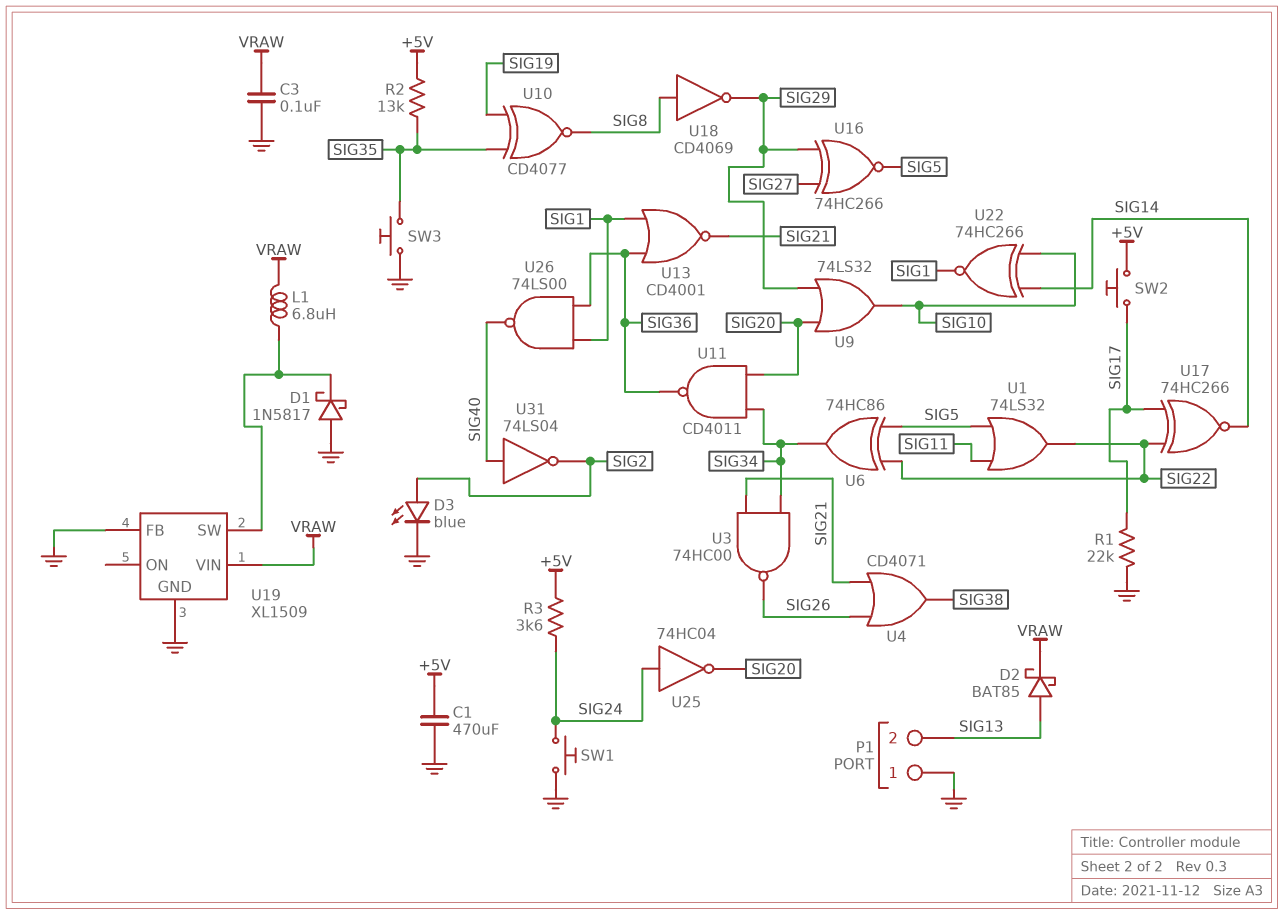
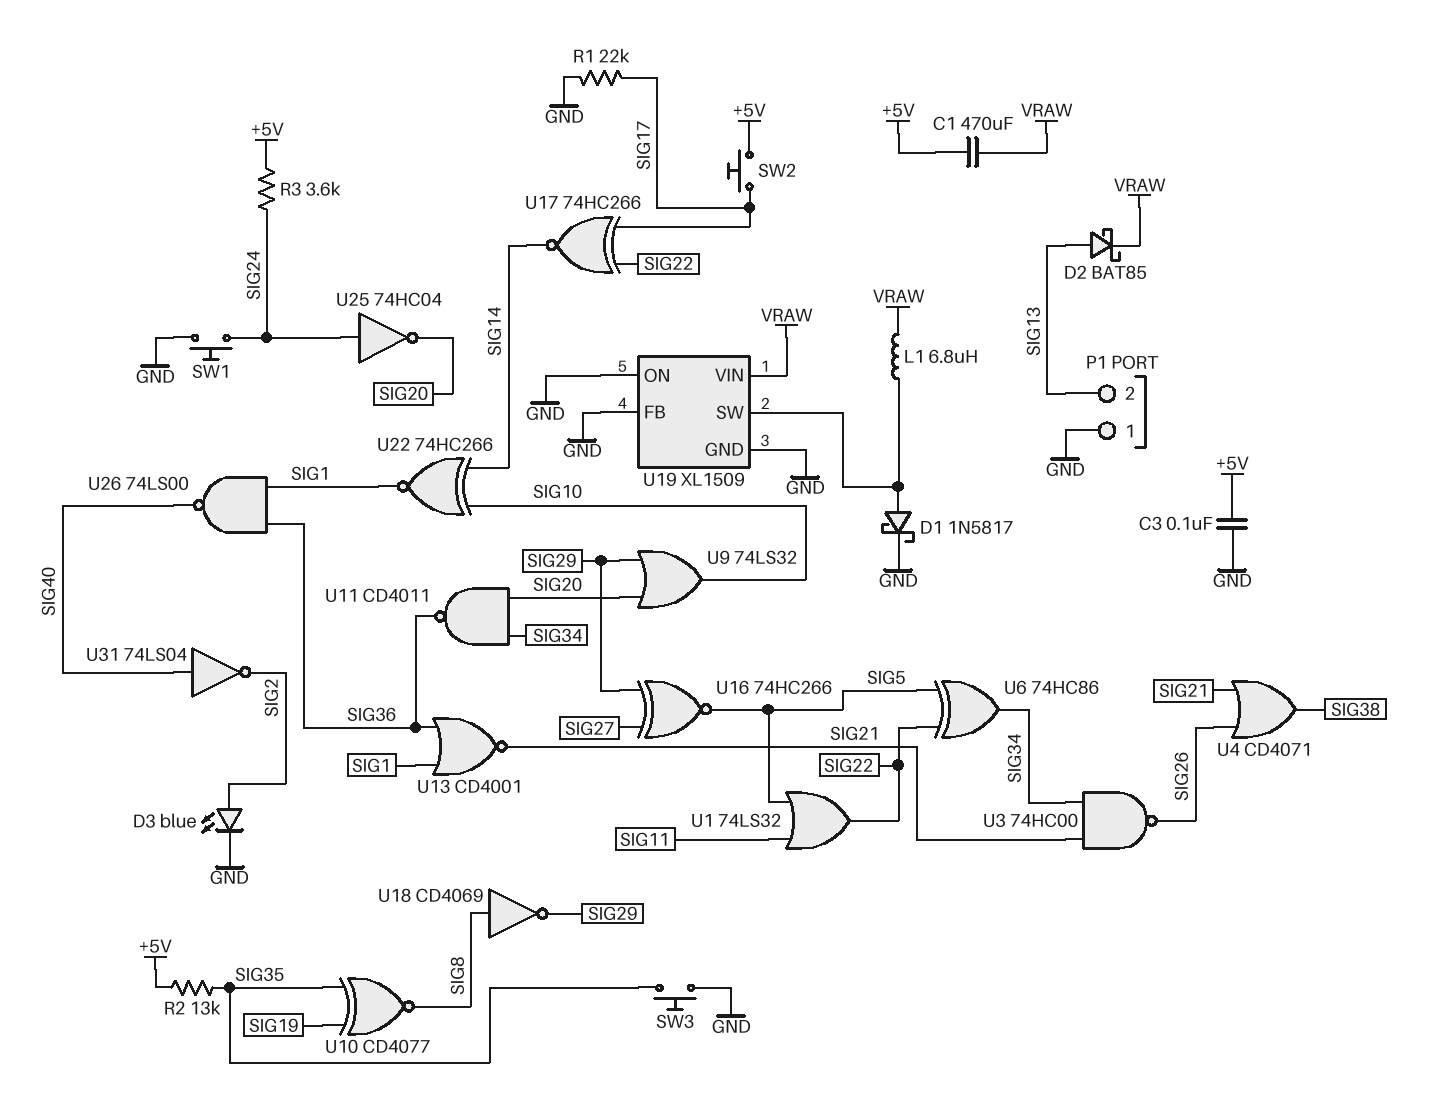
C1: 470uF (+5V, GND) -> 470uF (+5V, VRAW)
C3: 100nF (GND, VRAW) -> 100nF (+5V, GND)
D1: schottky 1N5817 (A GND, K U19/SW) -> schottky 1N5817 (A U19/SW, K GND)
U19 pin ON: none -> GND

